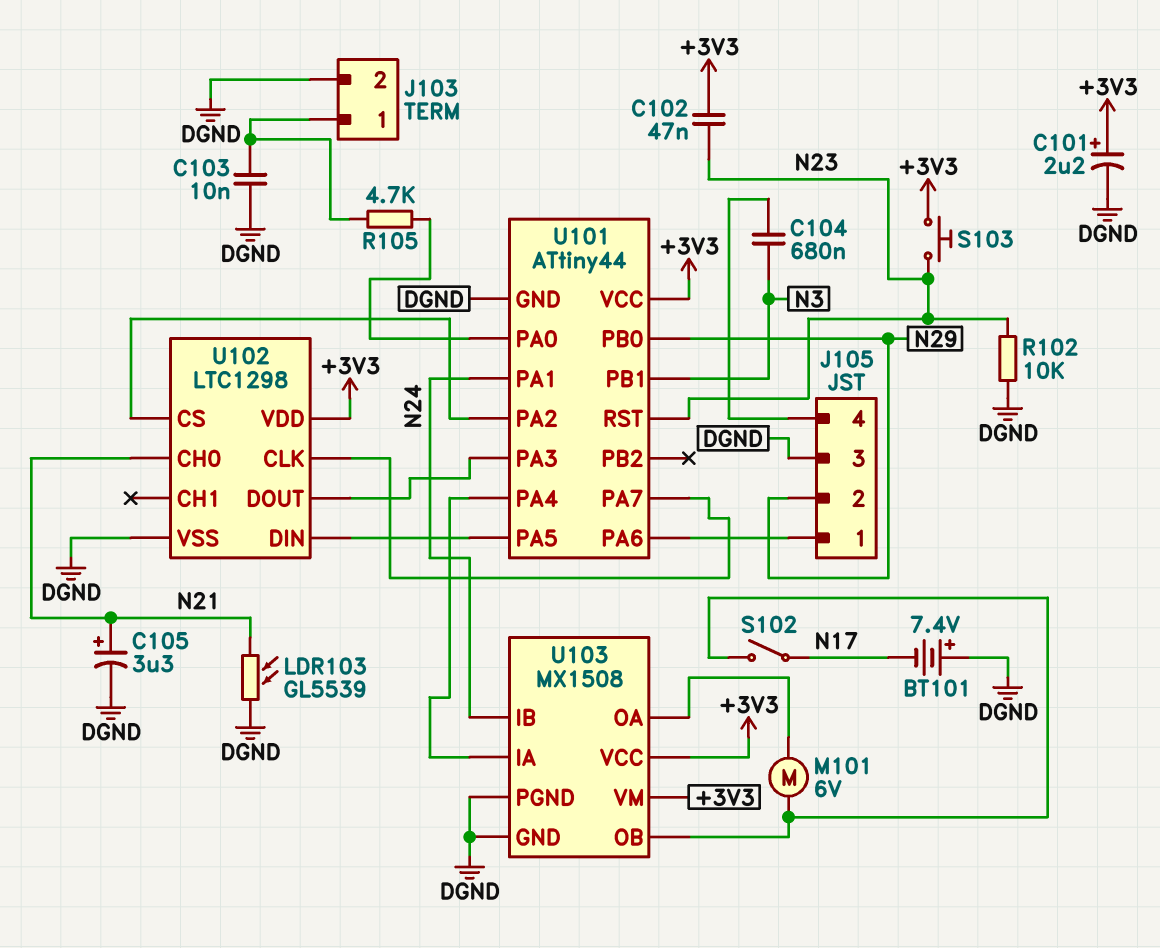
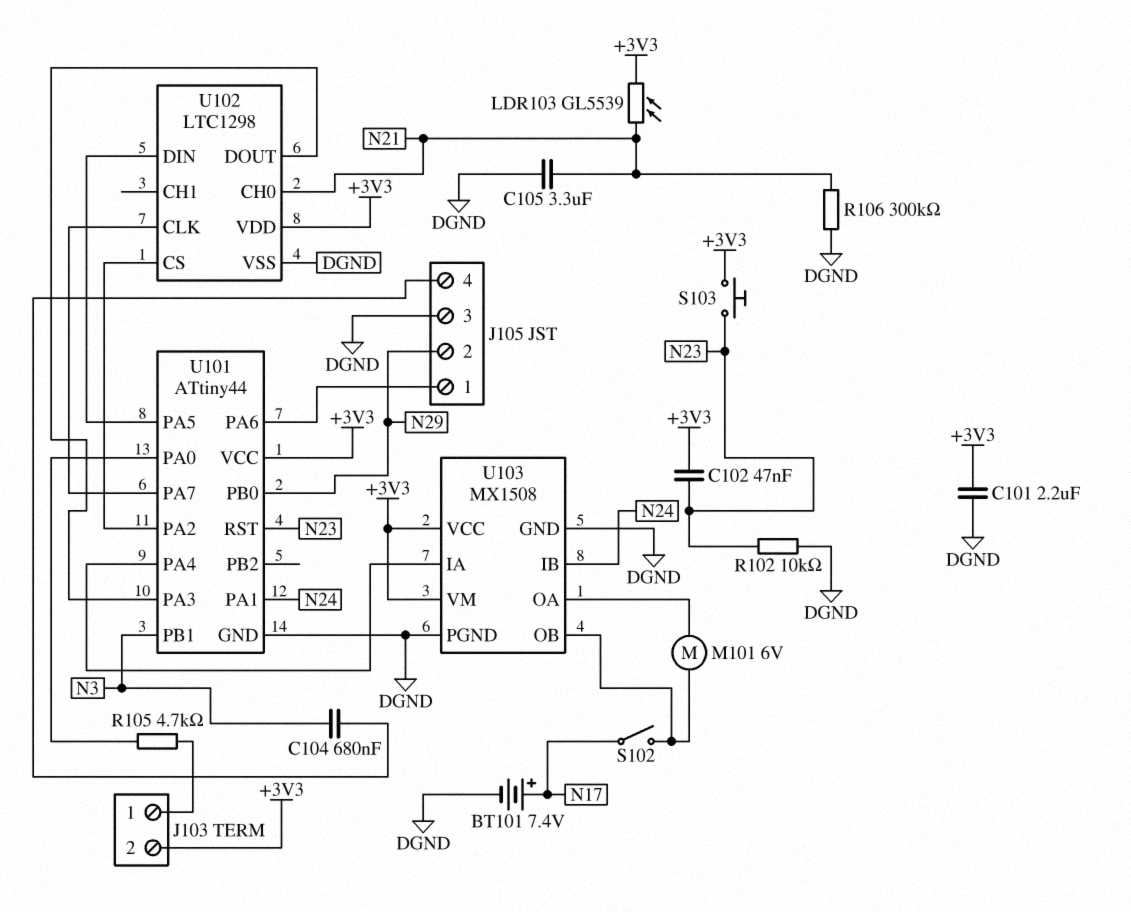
BT101: 7.4V (plus DGND, minus N17) -> 7.4V (plus N17, minus DGND)
C101: 2.2uF (plus +3V3, minus DGND) -> 2.2uF (+3V3, DGND)
C103: 10nF (DGND, J103/1) -> none
C105: 3.3uF (plus N21, minus DGND) -> 3.3uF (DGND, N21)
J103 pin 2: DGND -> +3V3
LDR103: GL5539 (DGND, N21) -> GL5539 (+3V3, N21)
R106: none -> 300k (DGND, N21)

